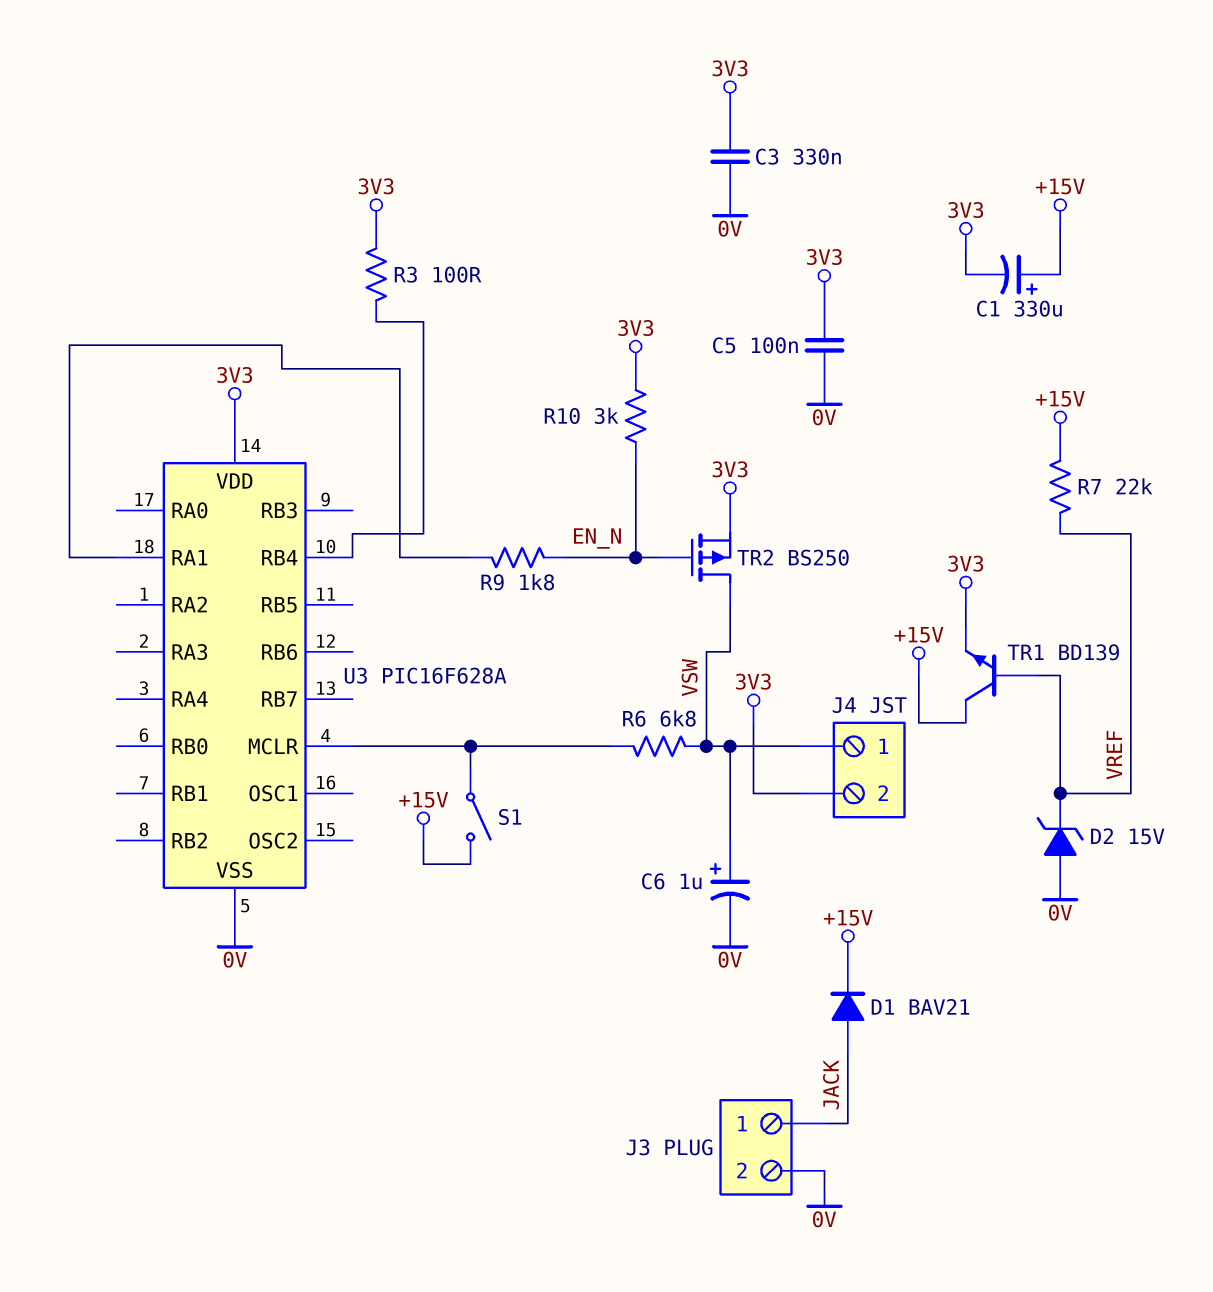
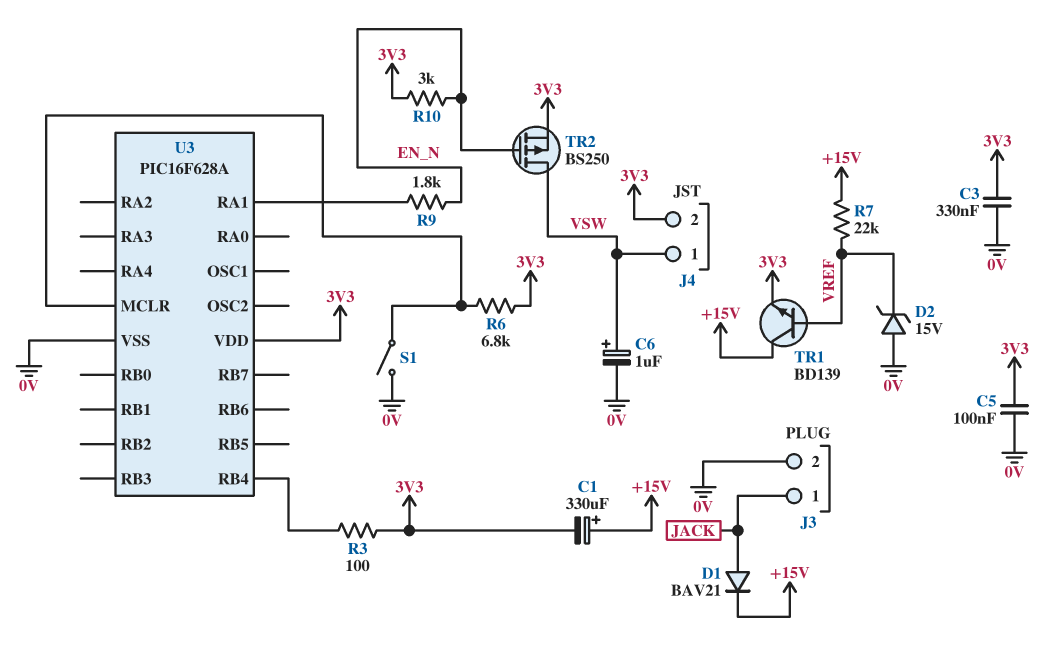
R6: 6.8k (U3/MCLR, VSW) -> 6.8k (3V3, U3/MCLR)
S1: switch (+15V, U3/MCLR) -> switch (0V, U3/MCLR)

